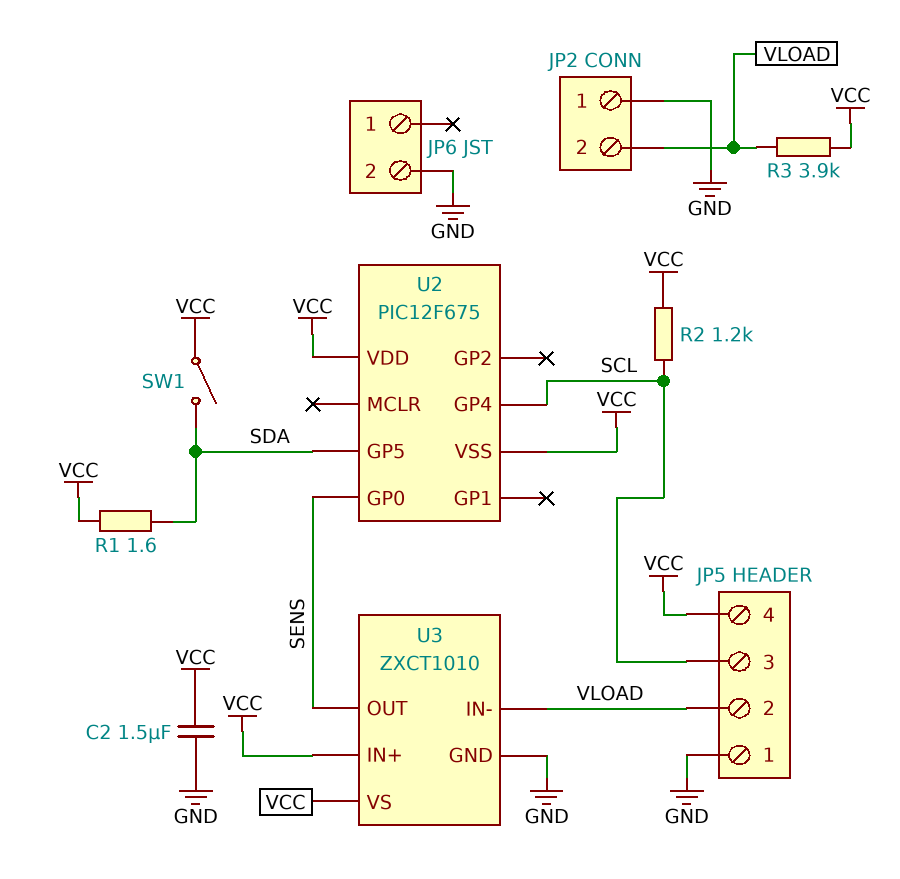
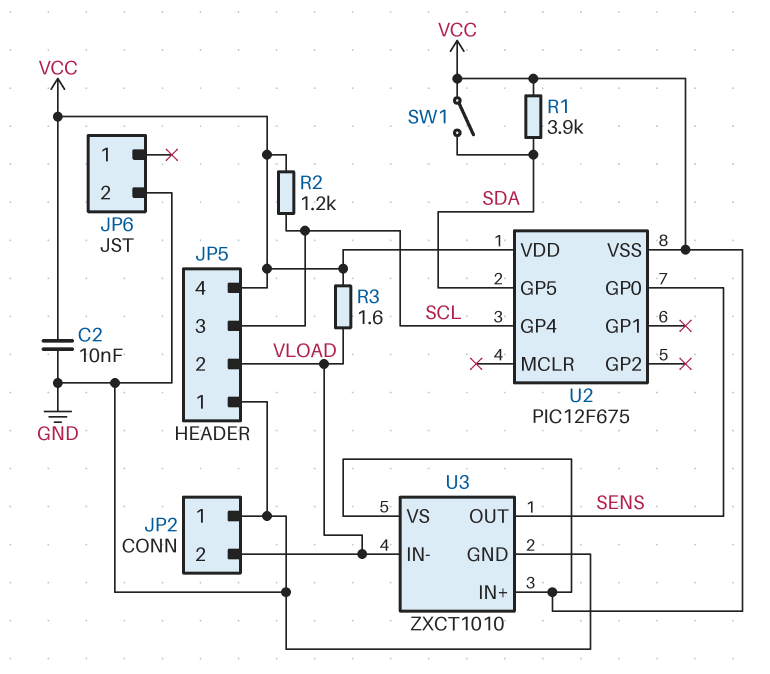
C2: 1.5uF (GND, VCC) -> 10nF (GND, VCC)
R1: 1.6 (SDA, VCC) -> 3.9k (SDA, VCC)
R3: 3.9k (VCC, VLOAD) -> 1.6 (VCC, VLOAD)

